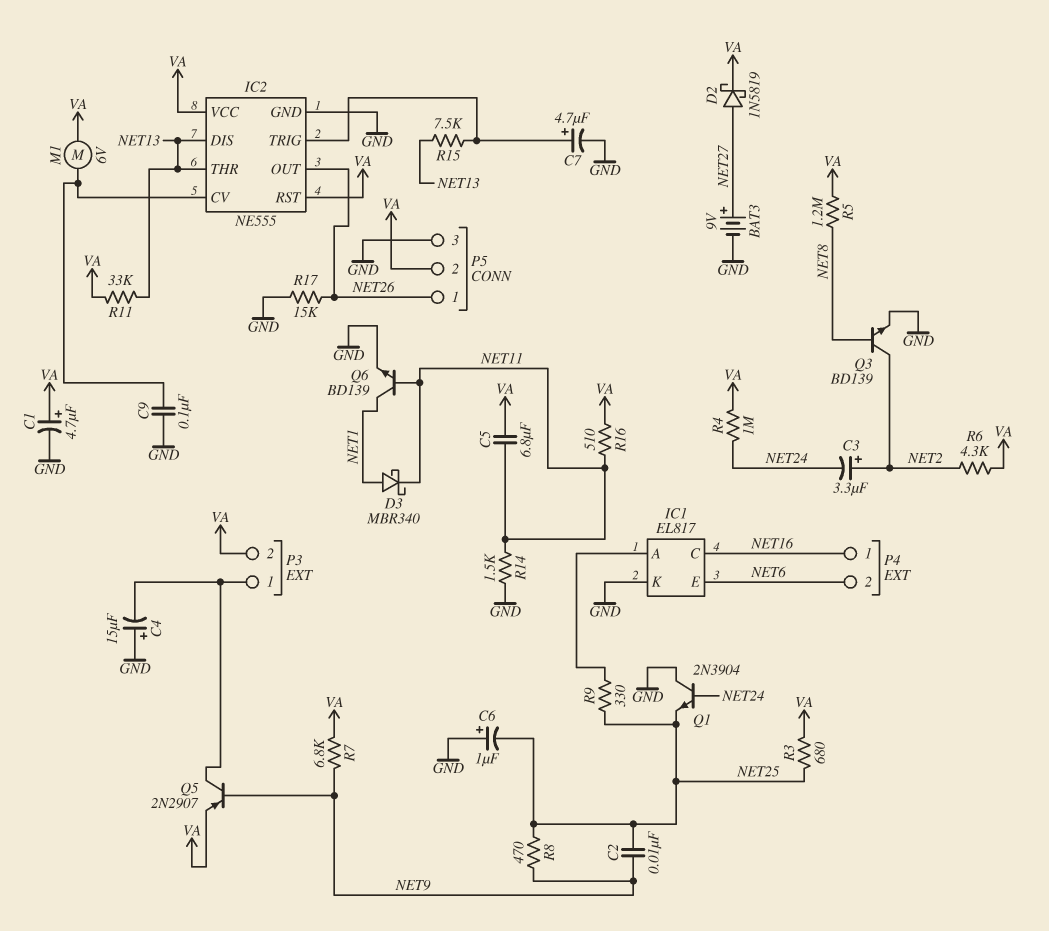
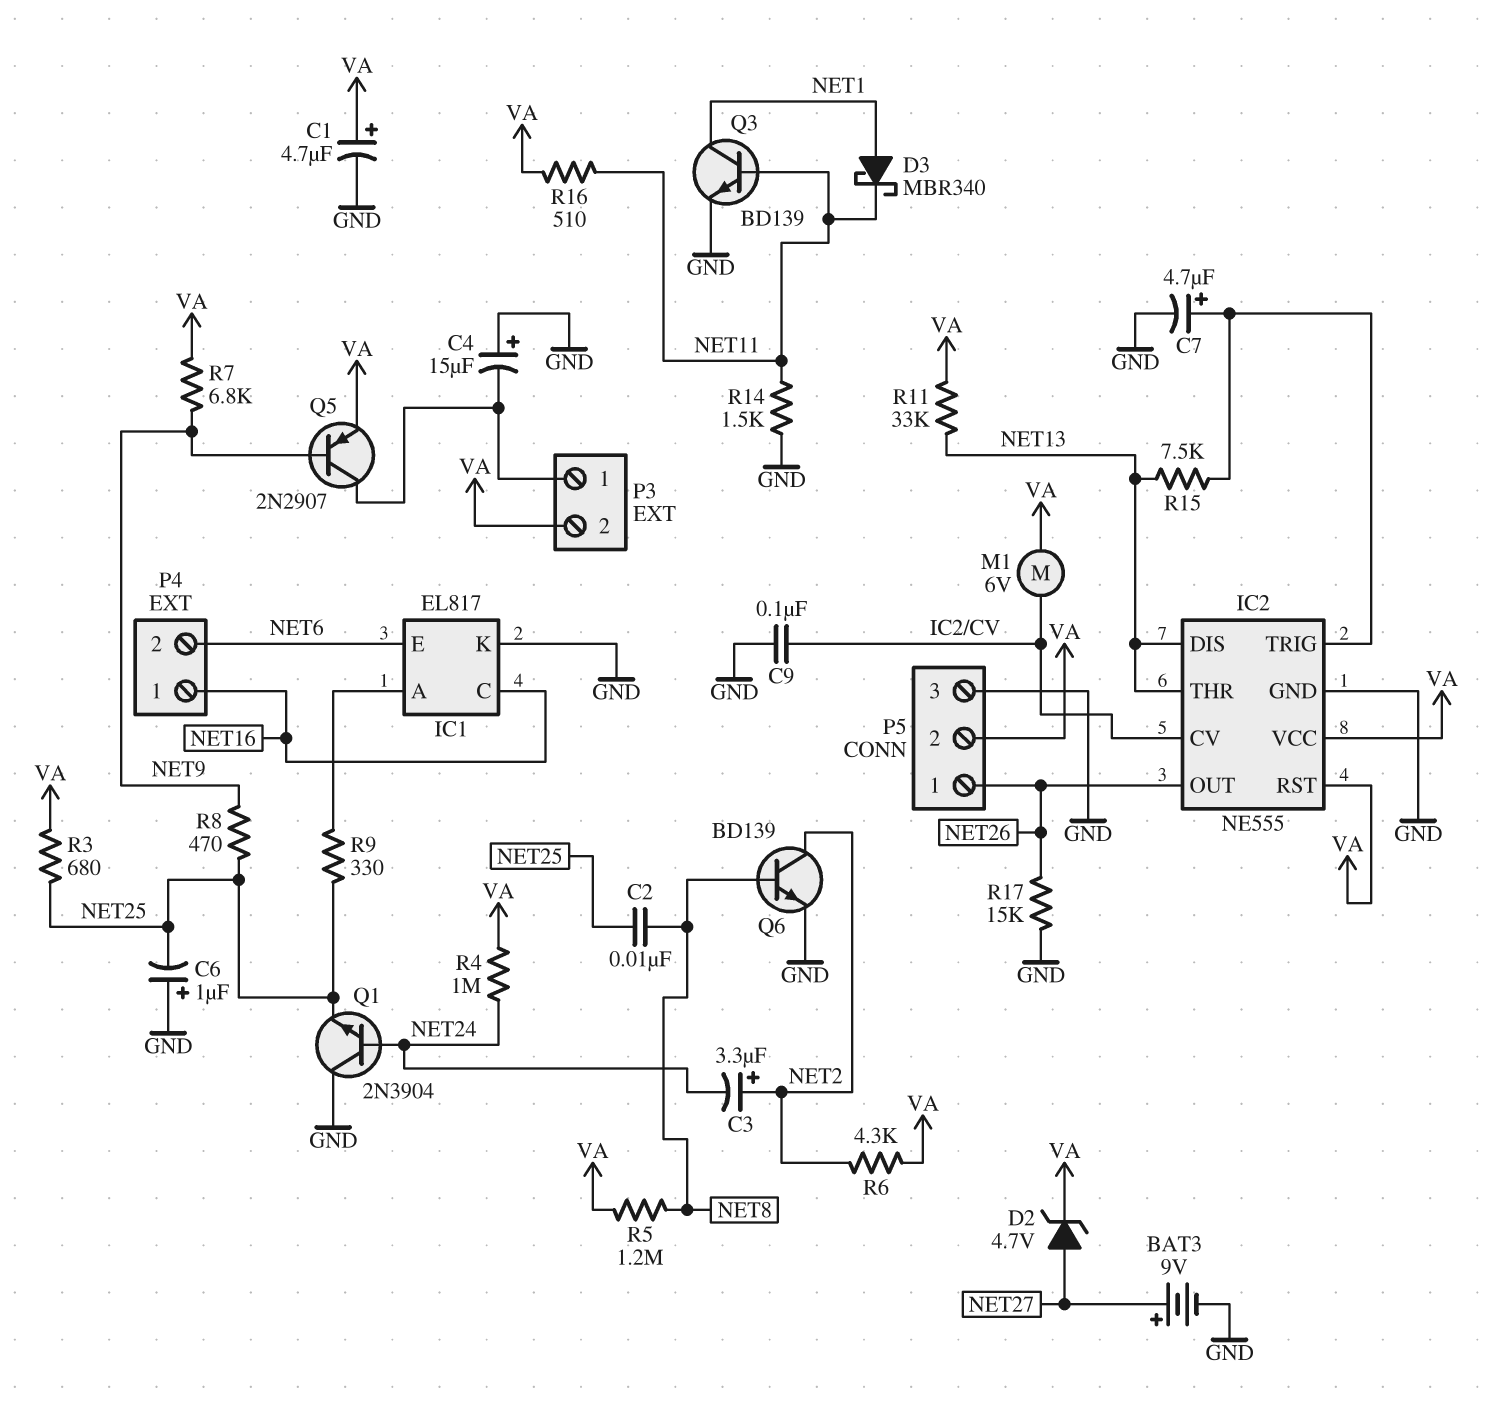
C2: 10nF (NET9, NET25) -> 10nF (NET8, NET25)
C5: 6.8uF (NET11, VA) -> none
D2: schottky 1N5819 (A NET27, K VA) -> zener 4.7V (A NET27, K VA)
Q3: NPN BD139 (B NET8, C NET2, E GND) -> NPN BD139 (B NET11, C NET1, E GND)
Q6: NPN BD139 (B NET11, C NET1, E GND) -> NPN BD139 (B NET8, C NET2, E GND)

